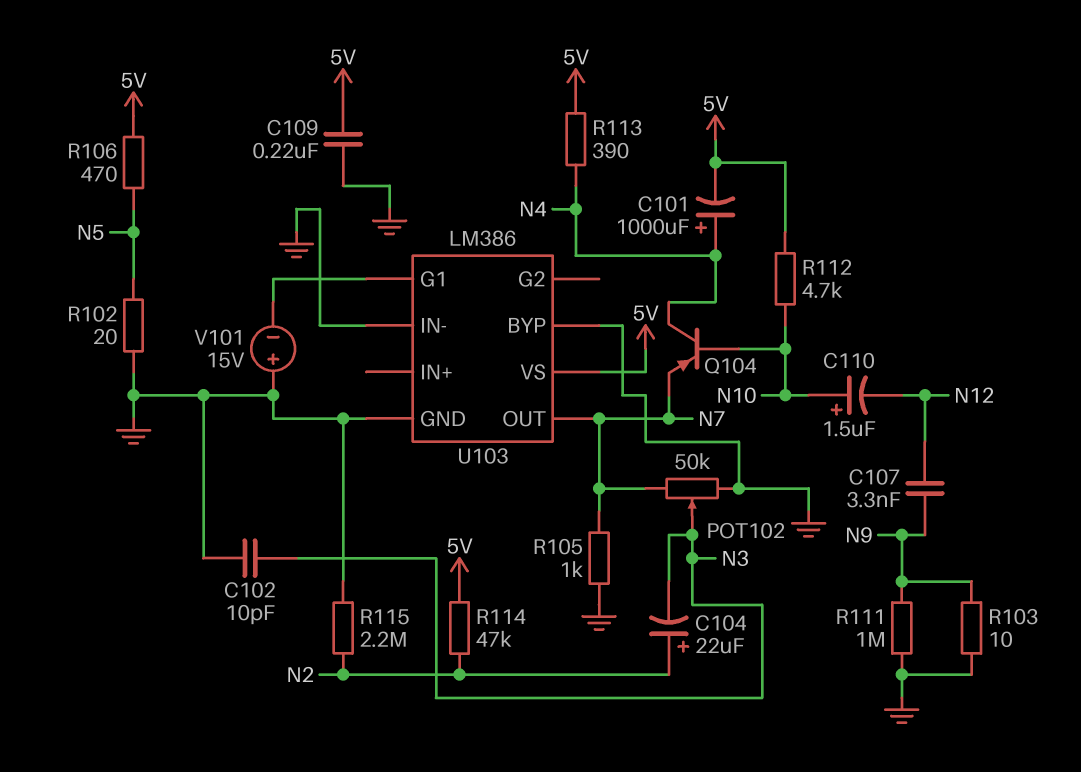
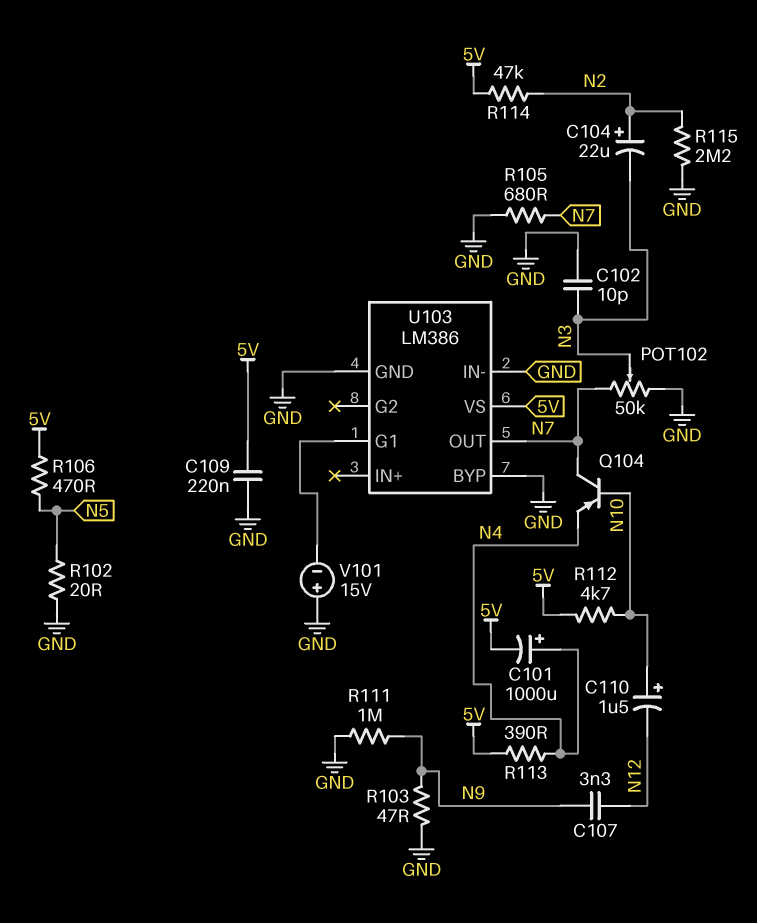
Q104: PNP (B N10, C N4, E N7) -> PNP (B N10, C N7, E N4)
R103: 10 (GND, N9) -> 47 (GND, N9)
R105: 1k (GND, N7) -> 680 (GND, N7)

